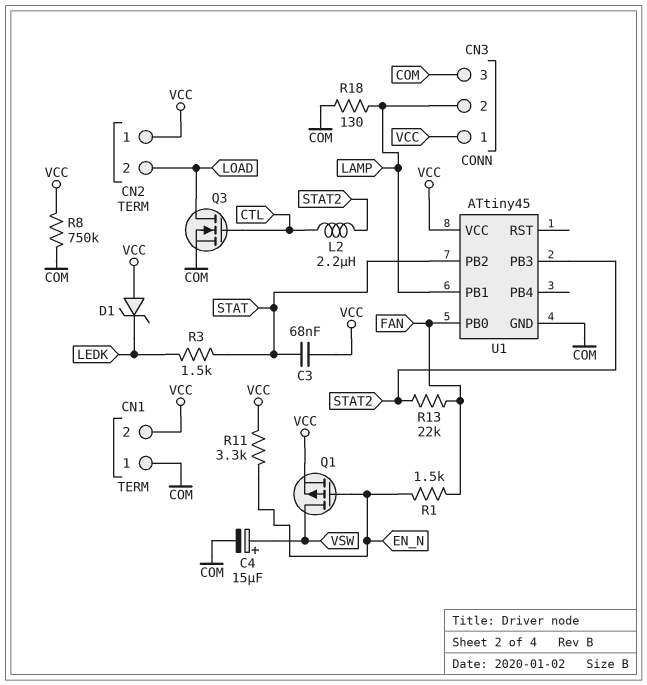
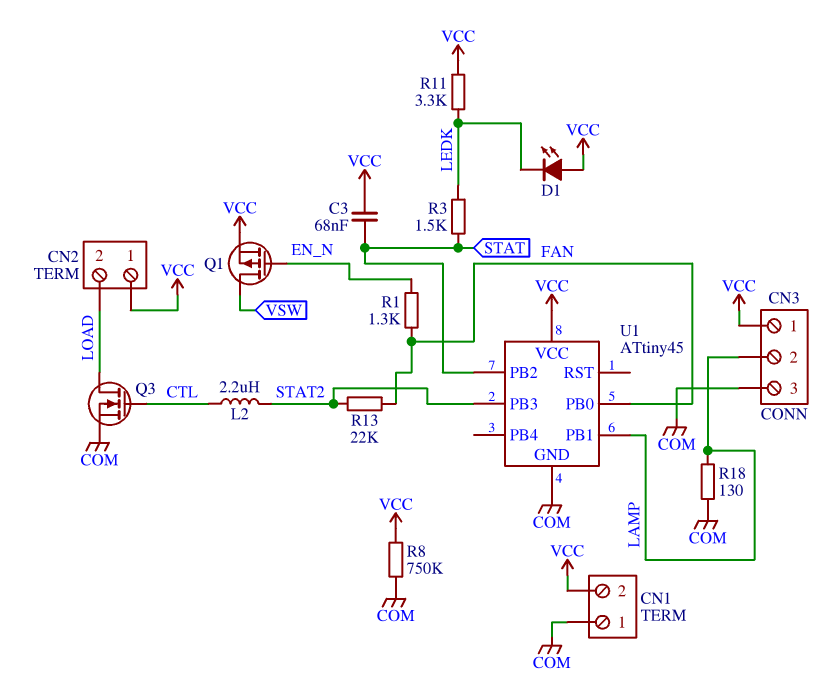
C4: 15uF (plus VSW, minus COM) -> none
D1: zener (A VCC, K LEDK) -> LED (A VCC, K LEDK)
R1: 1.5k (EN_N, FAN) -> 1.3k (EN_N, FAN)
R11: 3.3k (EN_N, VCC) -> 3.3k (LEDK, VCC)

